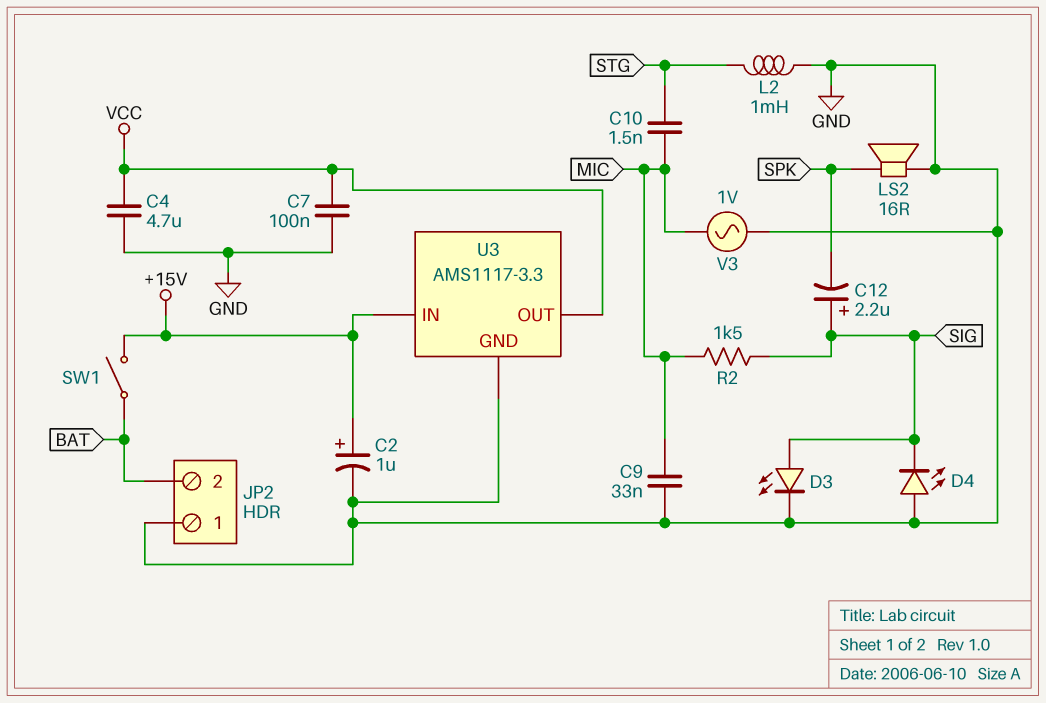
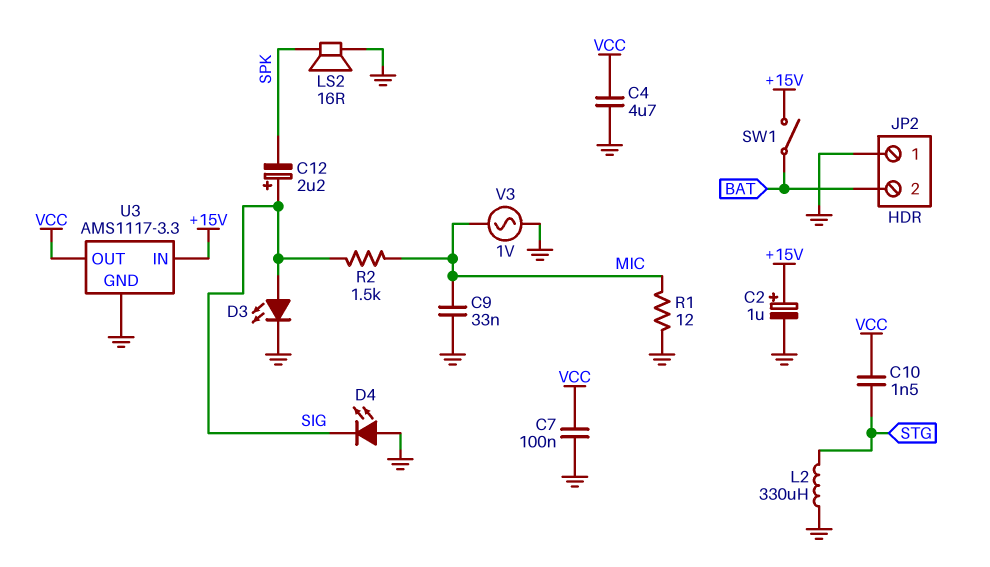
C10: 1.5nF (MIC, STG) -> 1.5nF (STG, VCC)
L2: 1mH (GND, STG) -> 330uH (GND, STG)
R1: none -> 12 (GND, MIC)

